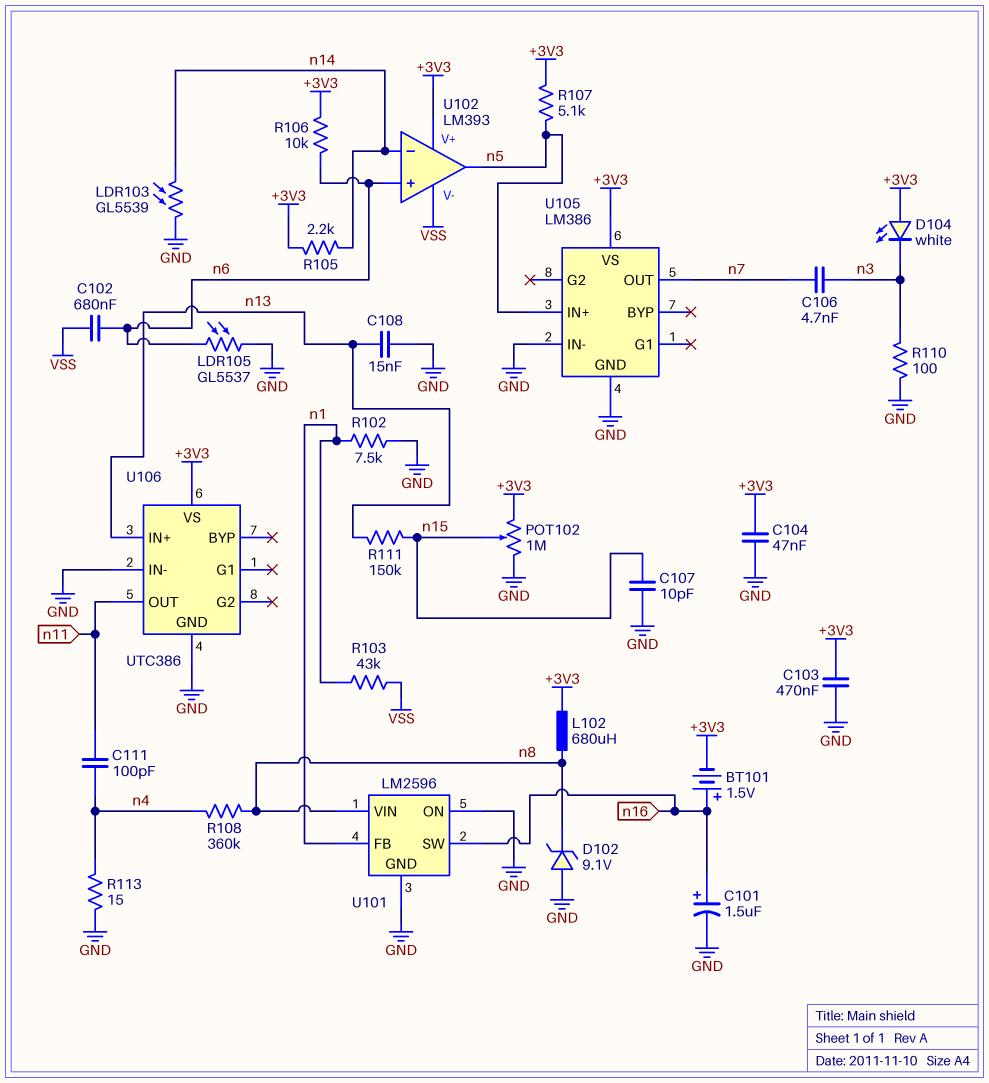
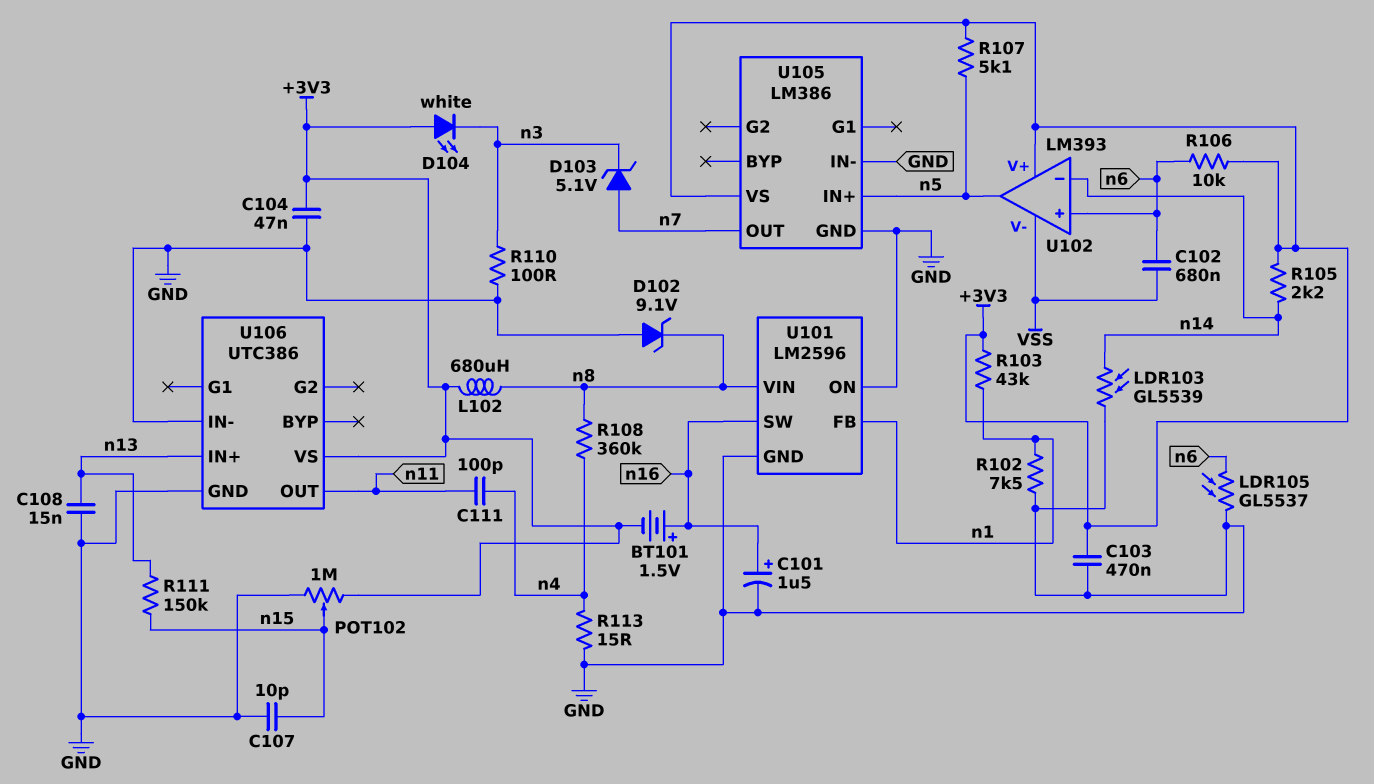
C106: 4.7nF (n3, n7) -> none
D103: none -> zener 5.1V (A n7, K n3)
R103: 43k (VSS, n1) -> 43k (+3V3, n1)

